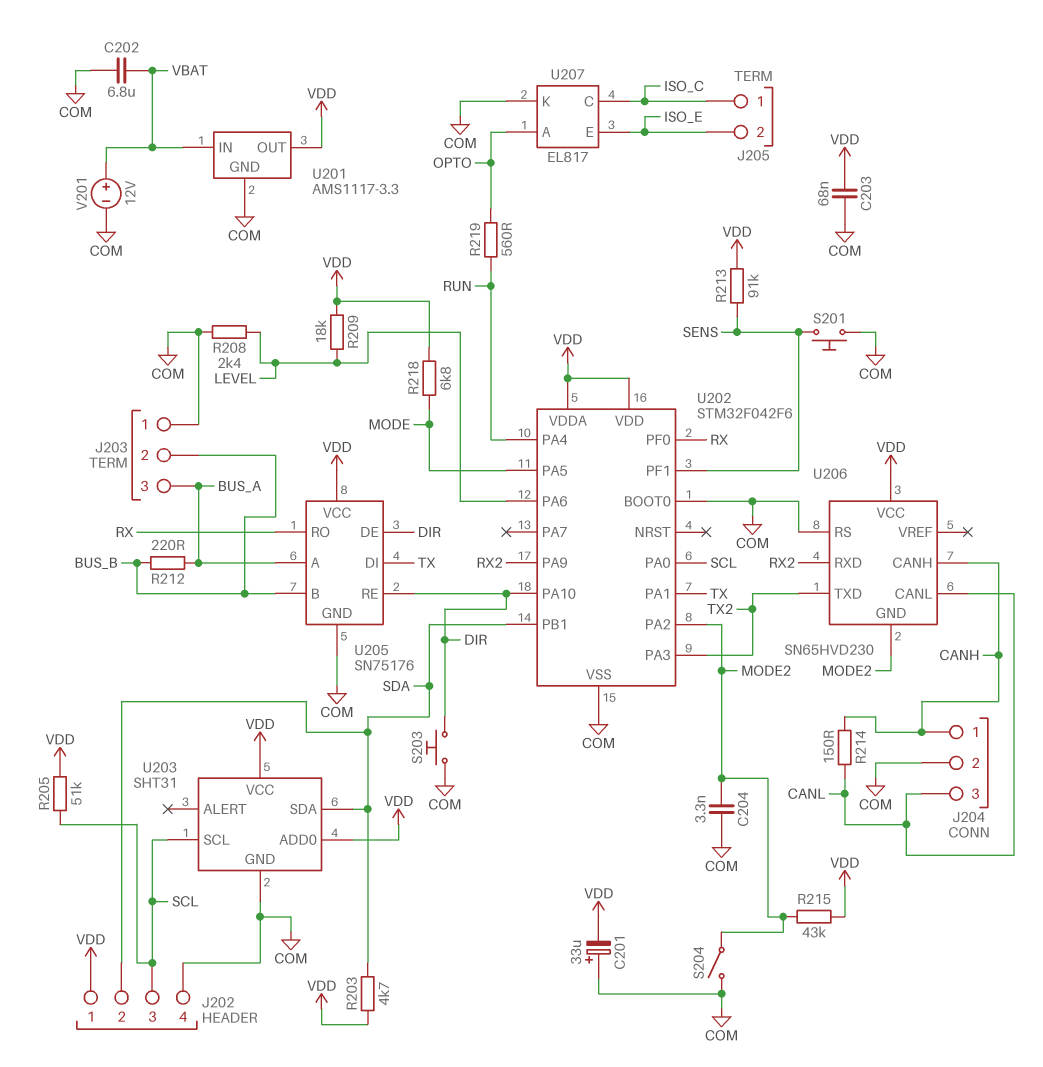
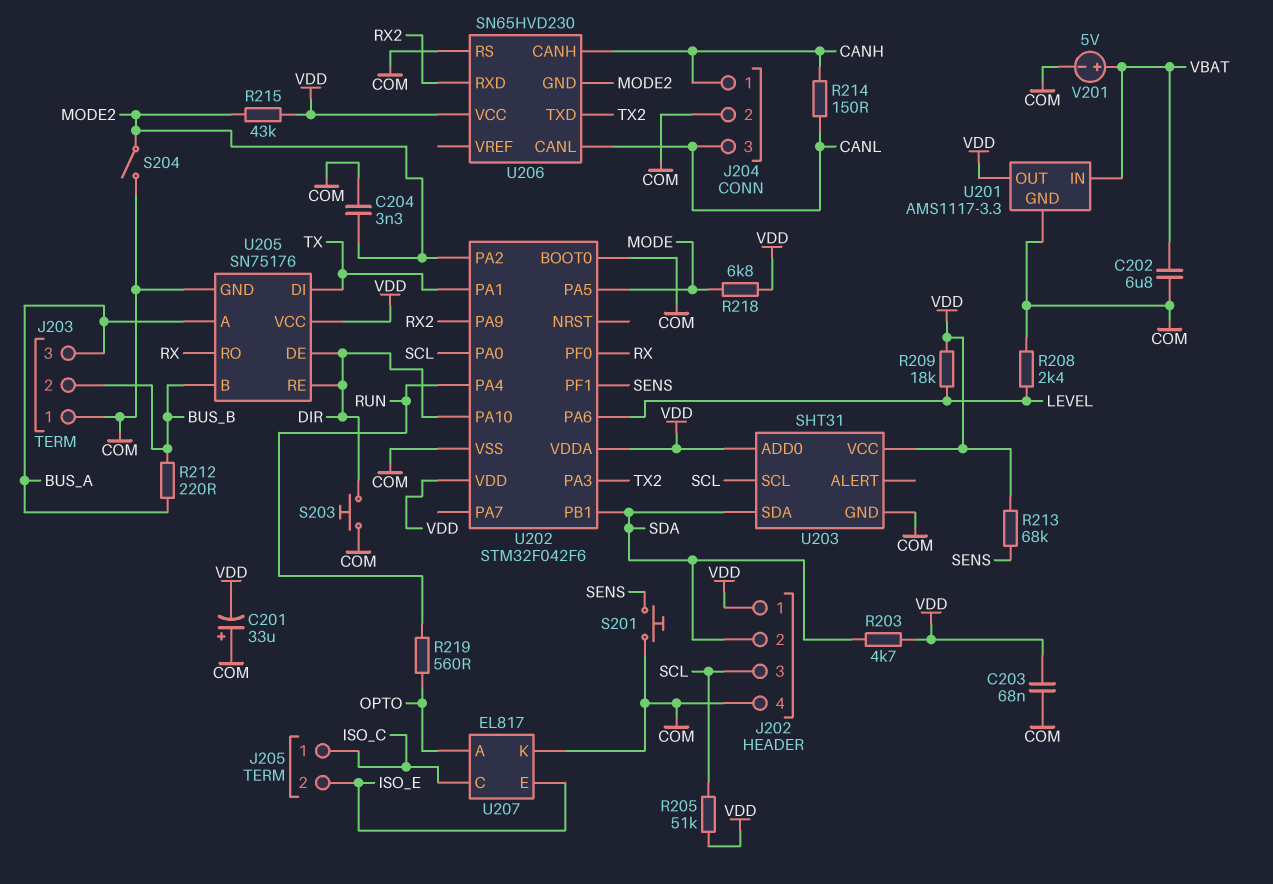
R213: 91k (SENS, VDD) -> 68k (SENS, VDD)
V201: 12V (plus VBAT, minus COM) -> 5V (plus VBAT, minus COM)

